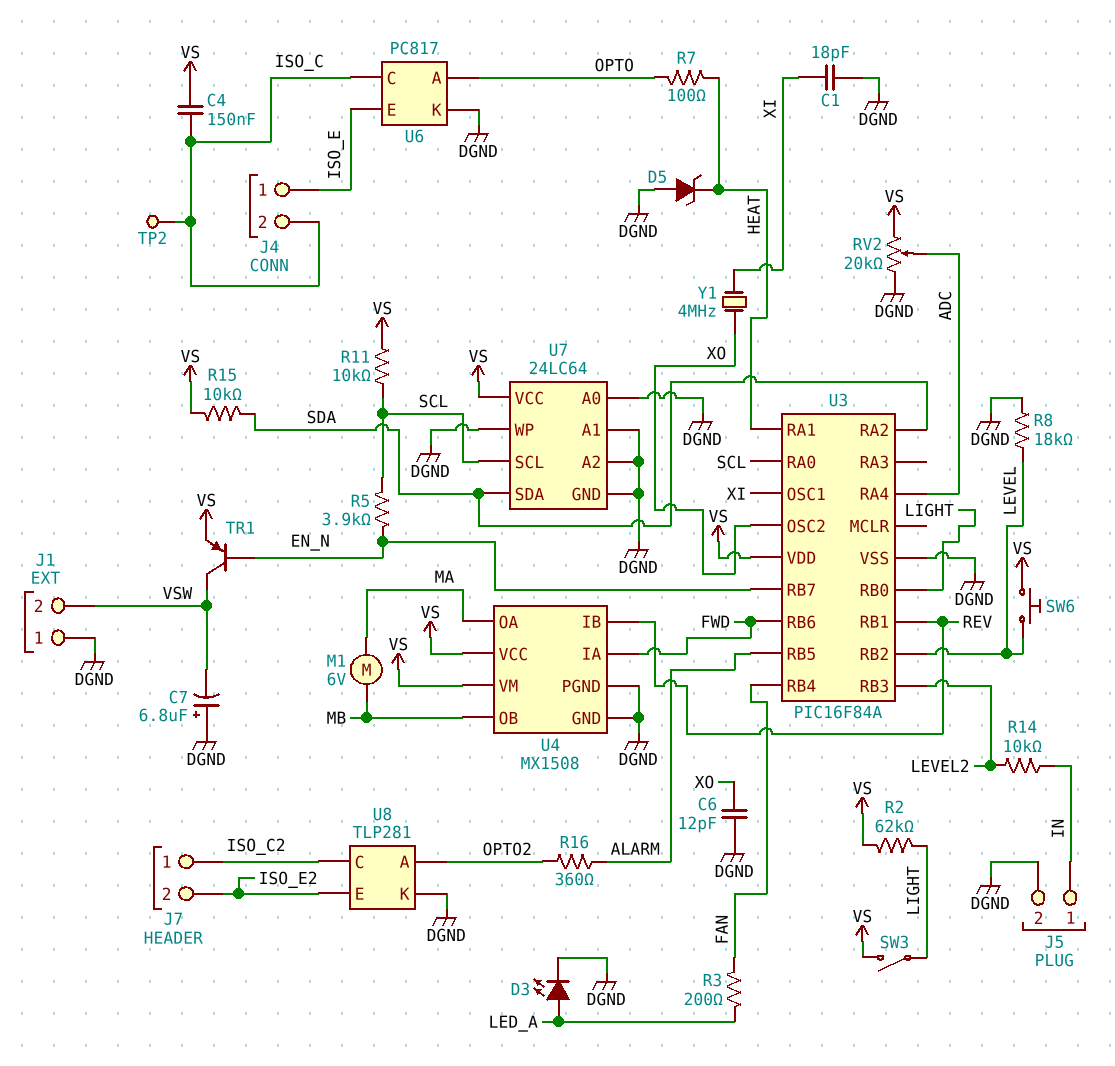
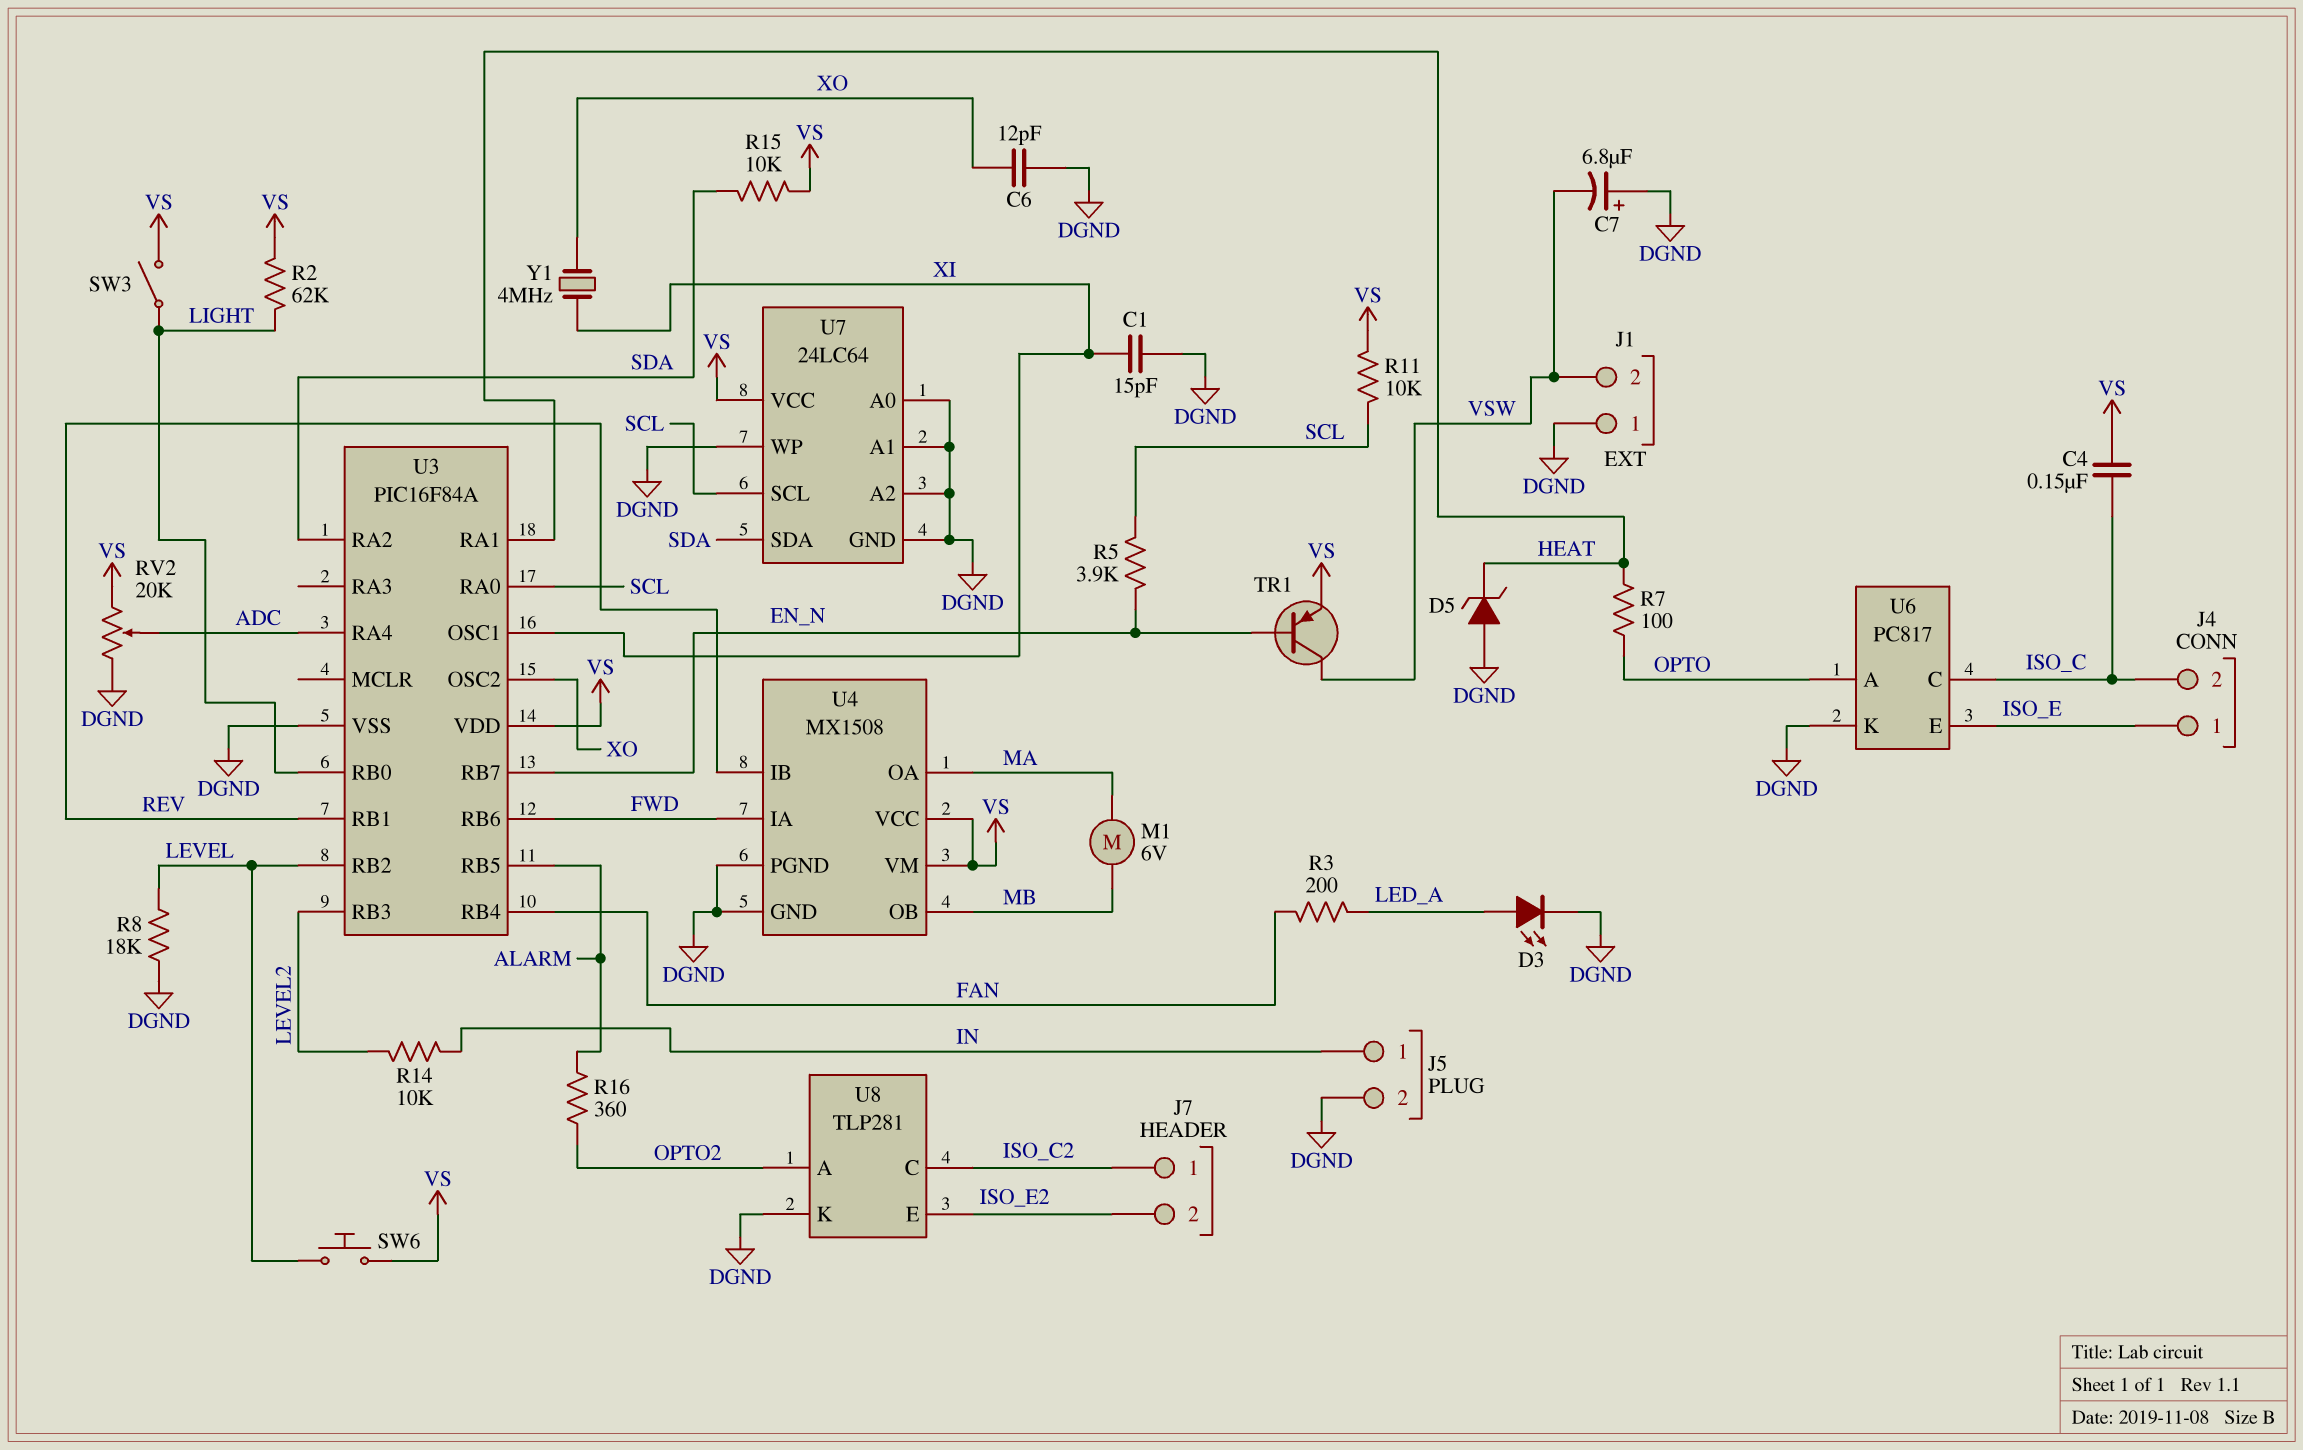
C1: 18pF (DGND, XI) -> 15pF (DGND, XI)
TP2: test point (ISO_C) -> none

